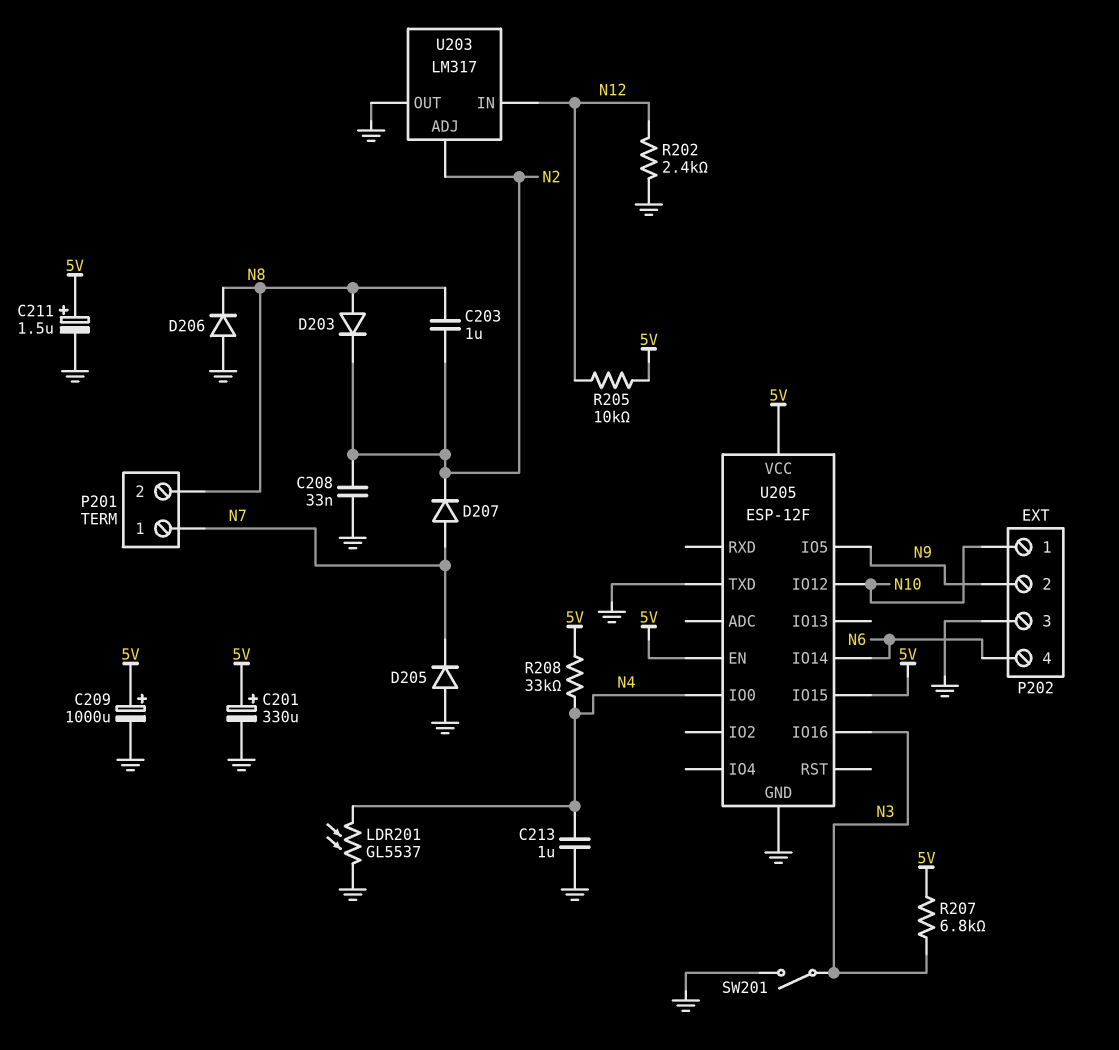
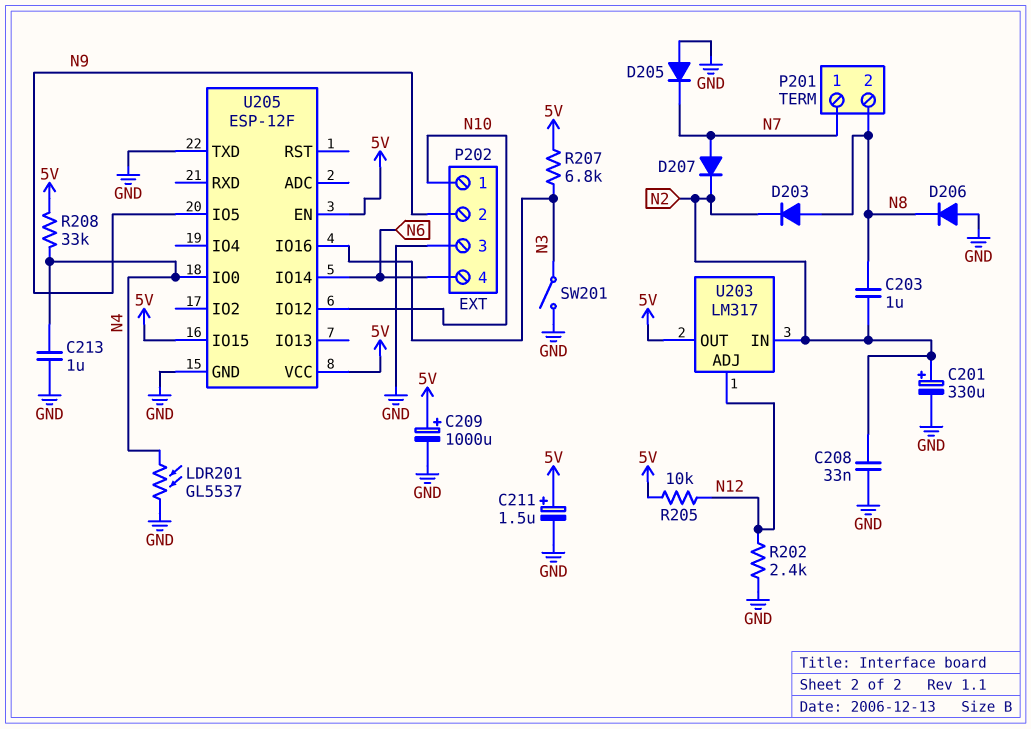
C201: 330uF (plus 5V, minus GND) -> 330uF (plus N2, minus GND)
U203 pin ADJ: N2 -> N12
U203 pin IN: N12 -> N2
U203 pin OUT: GND -> 5V

